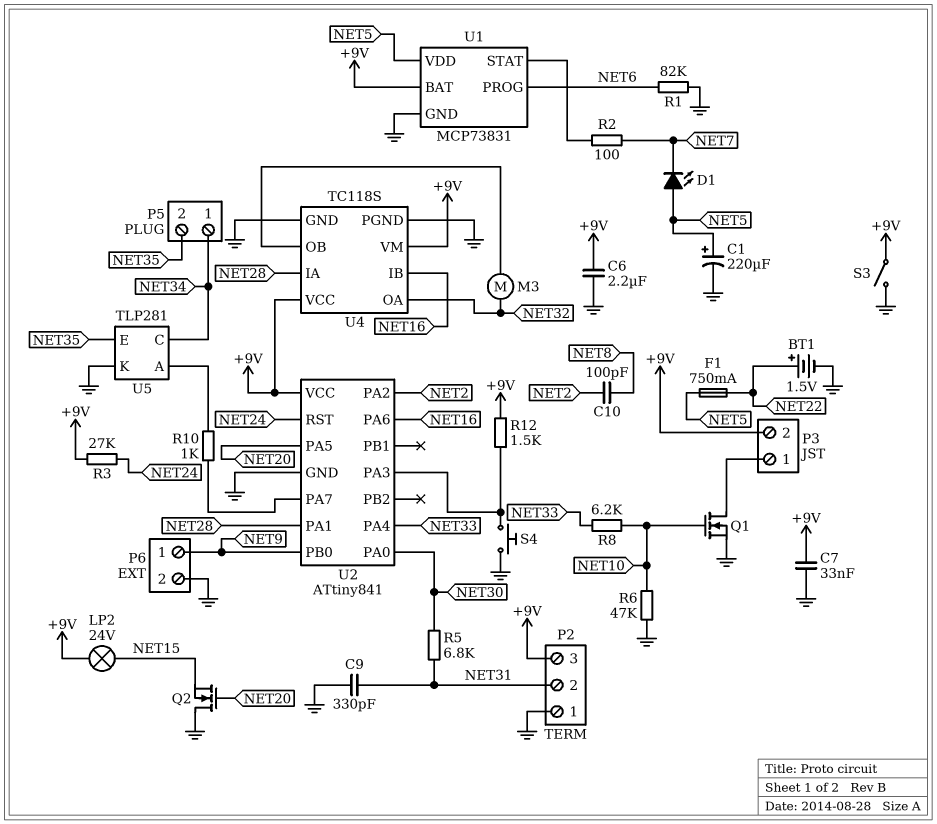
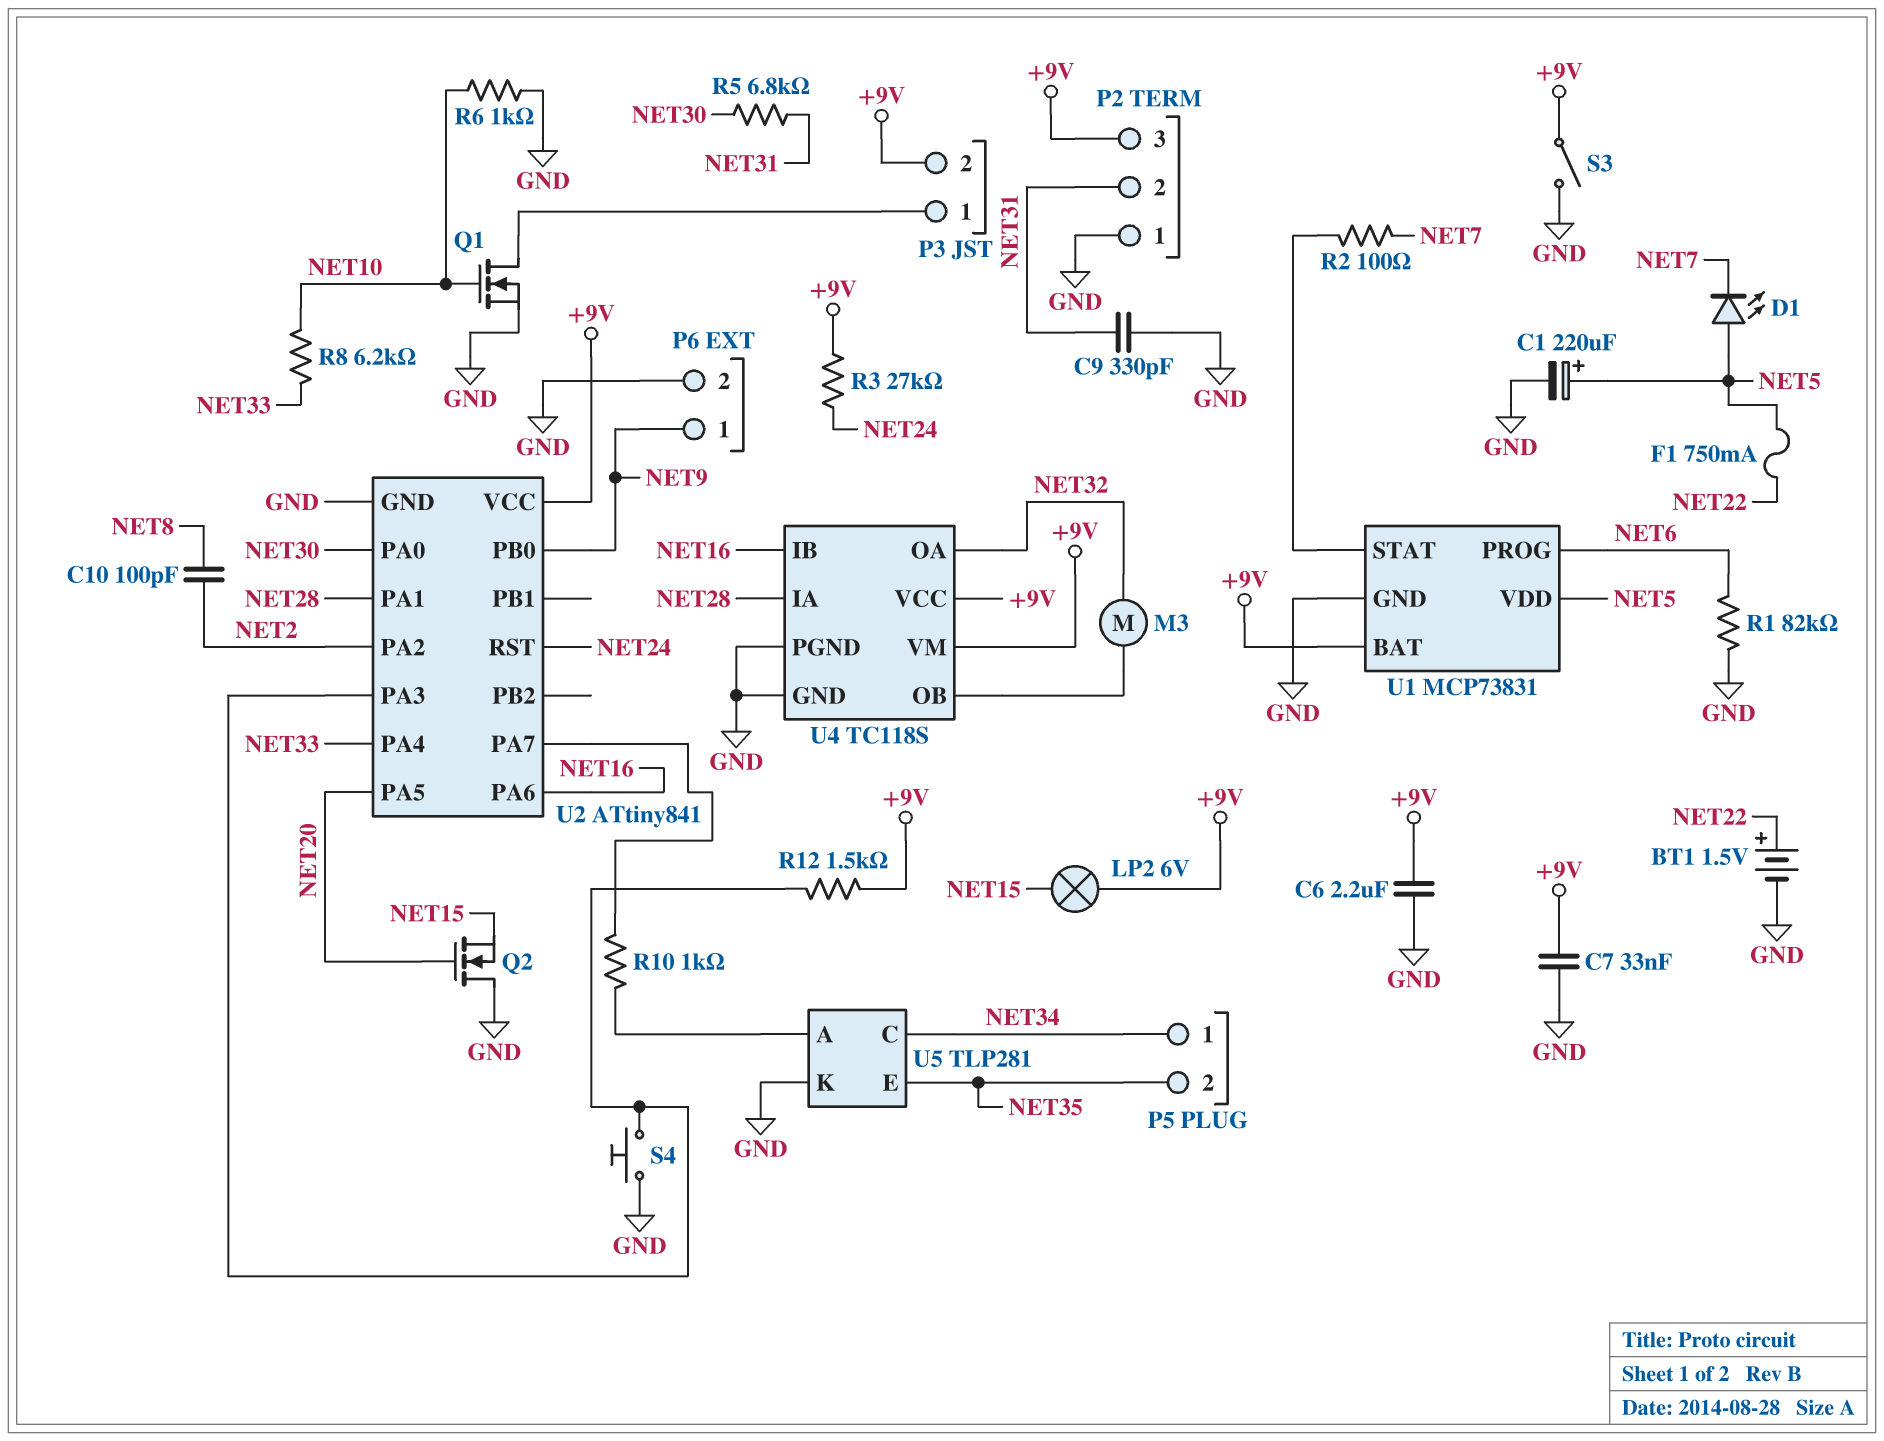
LP2: lamp 24V (+9V, NET15) -> lamp 6V (+9V, NET15)
R6: 47k (GND, NET10) -> 1k (GND, NET10)

